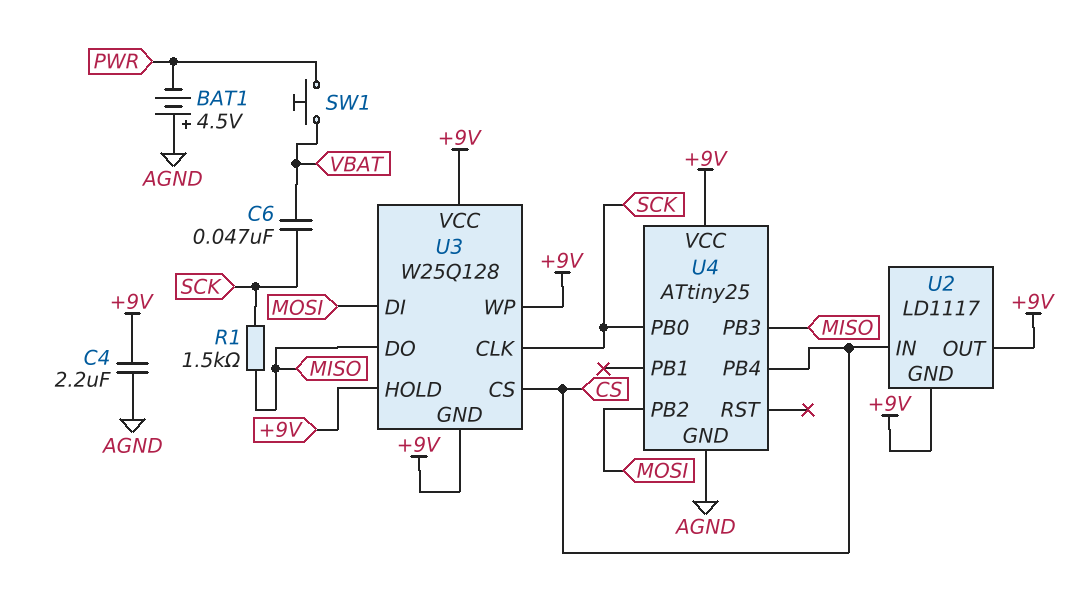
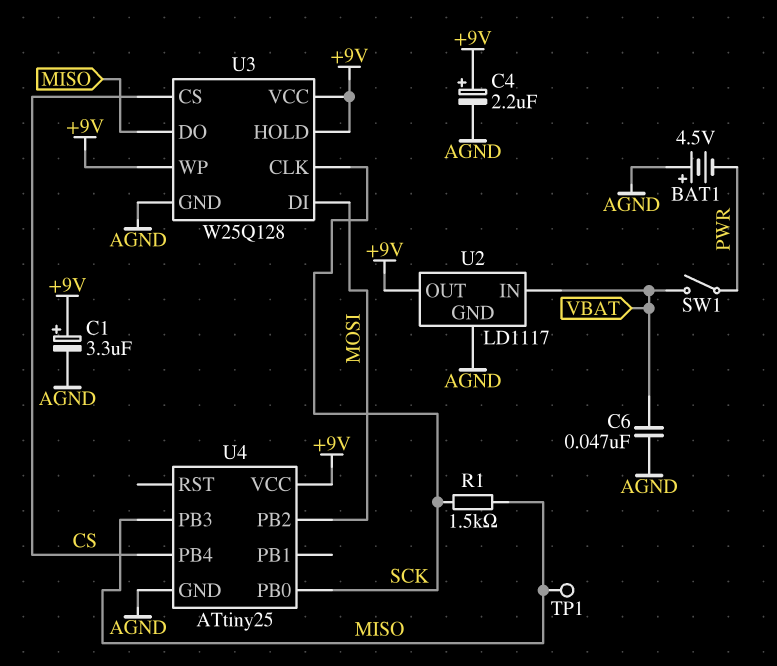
C1: none -> 3.3uF (plus +9V, minus AGND)
C4: 2.2uF (+9V, AGND) -> 2.2uF (plus +9V, minus AGND)
C6: 47nF (SCK, VBAT) -> 47nF (AGND, VBAT)
SW1: button (PWR, VBAT) -> switch (PWR, VBAT)
TP1: none -> test point (MISO)
U2 pin GND: +9V -> AGND
U2 pin IN: CS -> VBAT
U3 pin GND: +9V -> AGND

